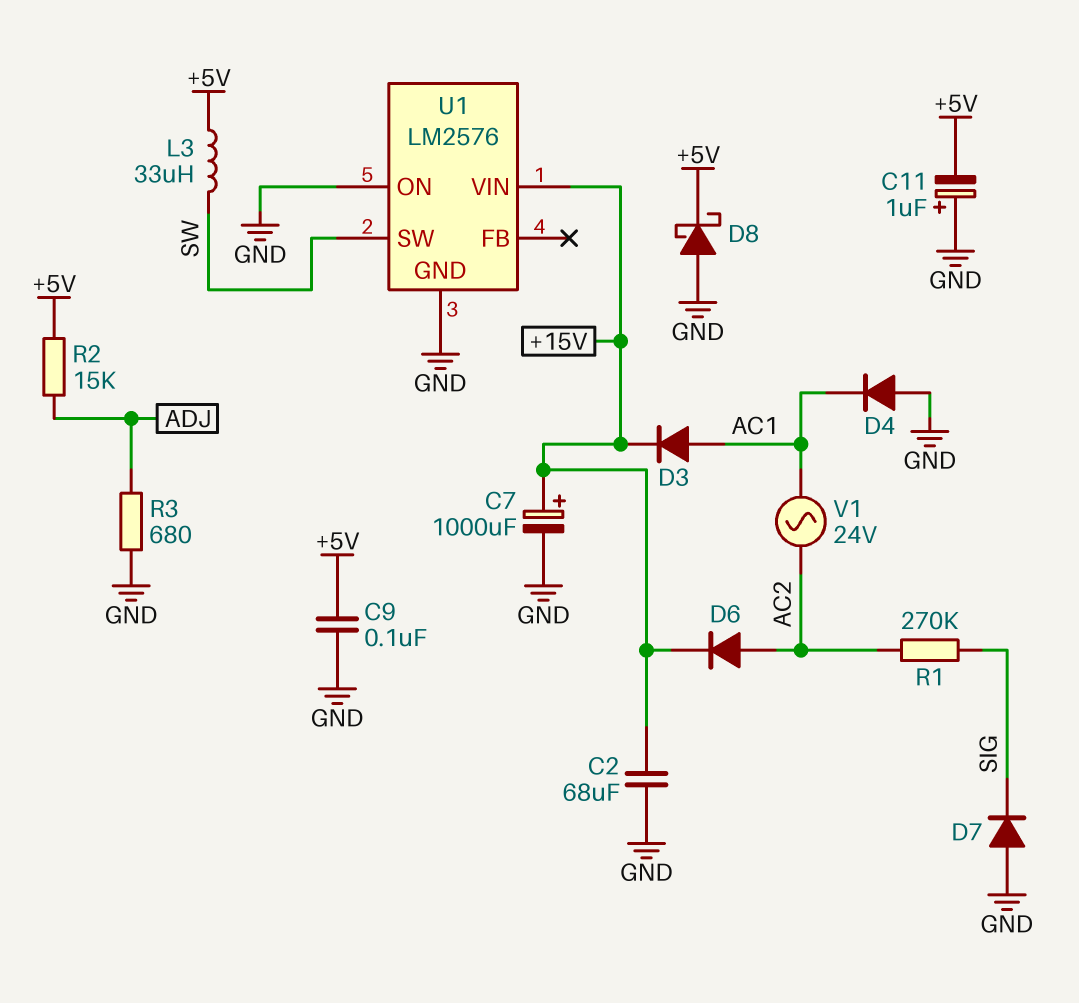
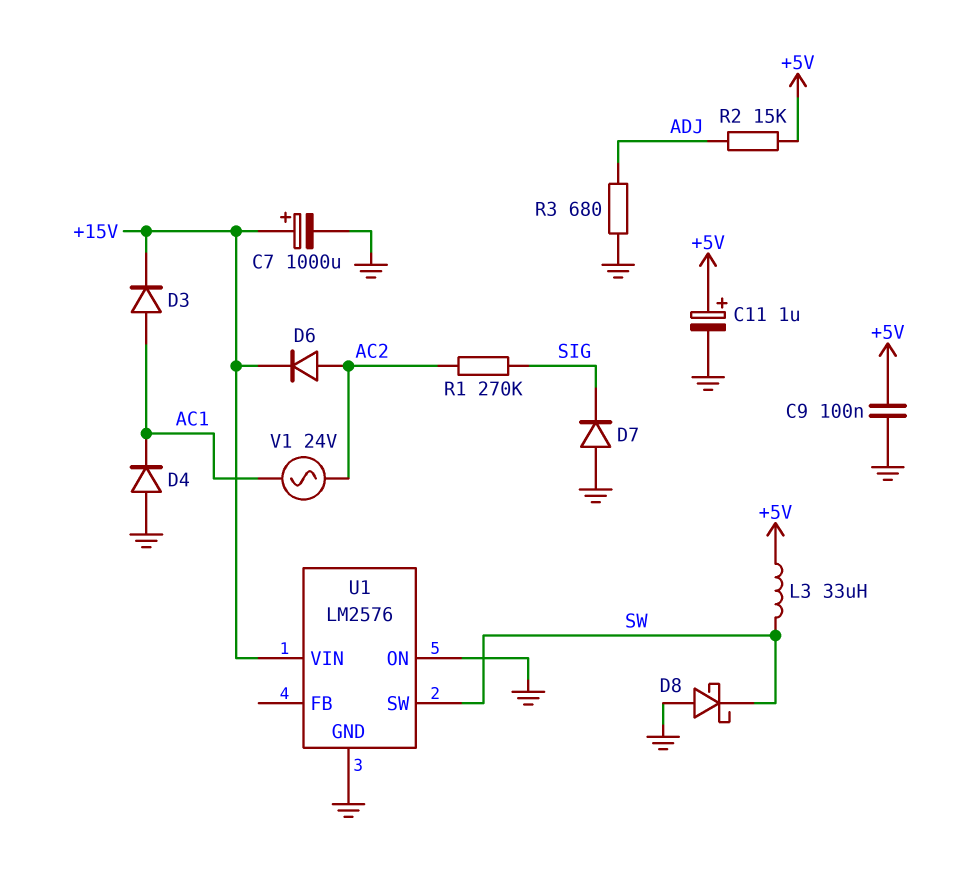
C2: 68uF (+15V, GND) -> none
C11: 1uF (plus GND, minus +5V) -> 1uF (plus +5V, minus GND)
D8: schottky (A GND, K +5V) -> schottky (A GND, K SW)

